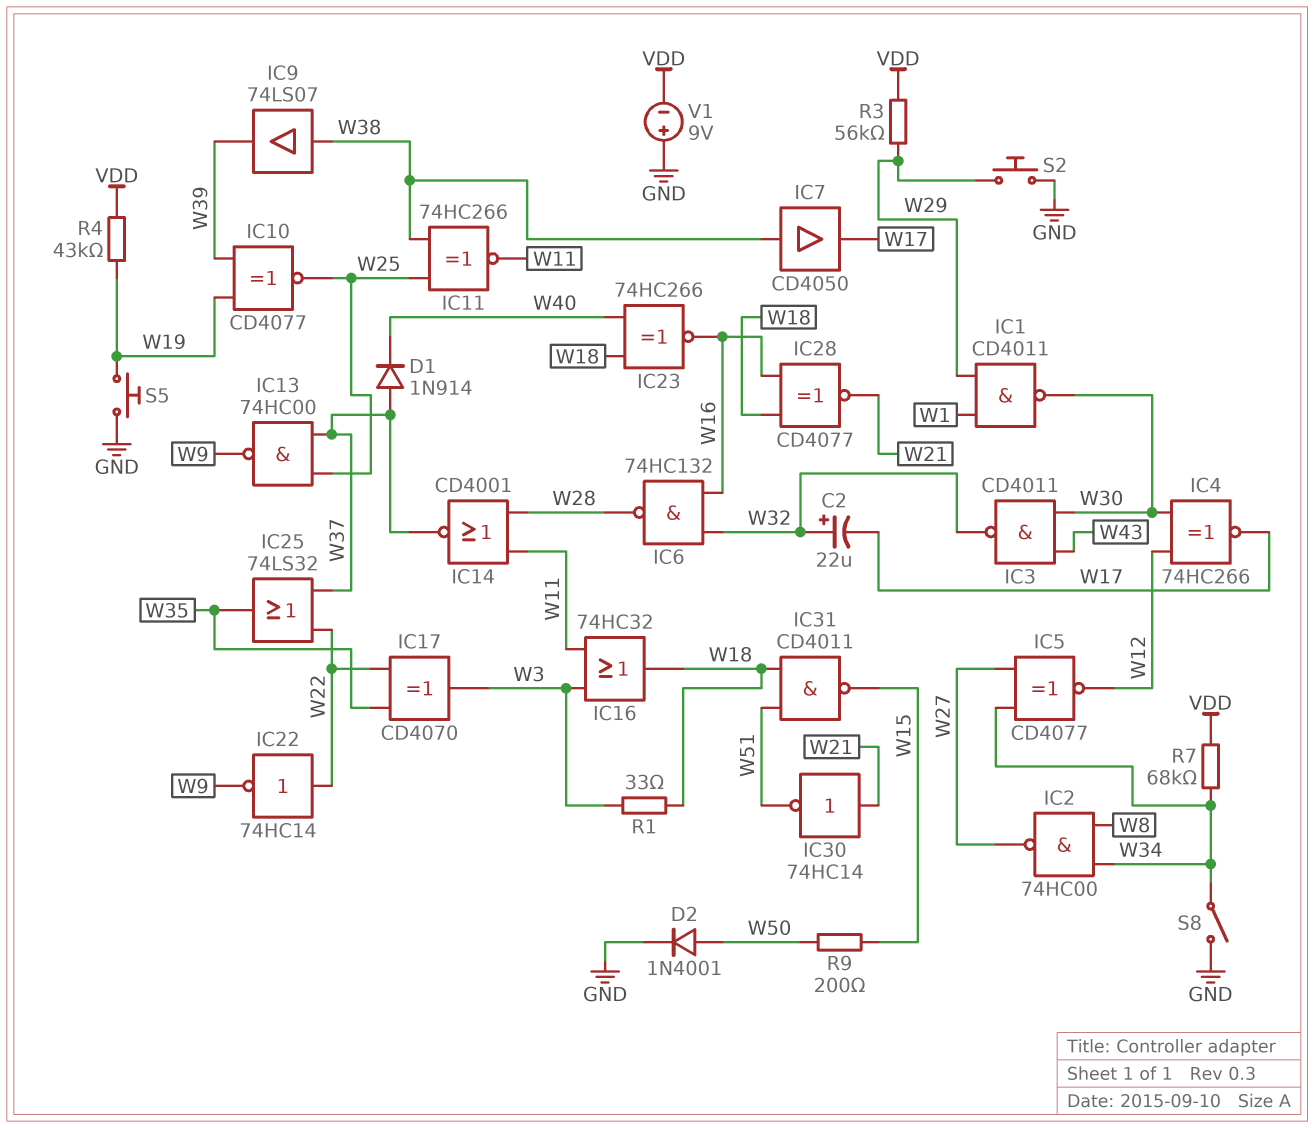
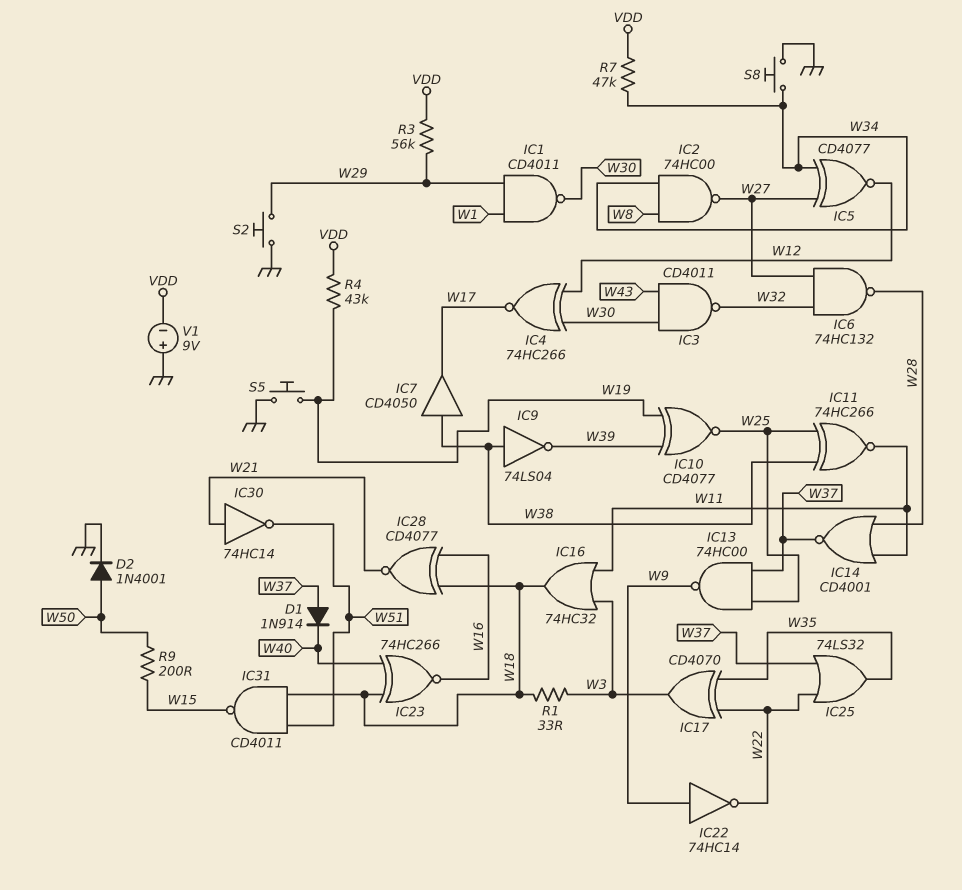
C2: 22uF (plus W32, minus W17) -> none
IC6: NAND 74HC132 (in W16, in W32, out W28) -> NAND 74HC132 (in W27, in W32, out W28)
IC9: buffer 74LS07 (in W38, out W39) -> NOT 74LS04 (in W38, out W39)
IC22: NOT 74HC14 (in W22, out W9) -> NOT 74HC14 (in W9, out W22)
R7: 68k (VDD, W34) -> 47k (VDD, W34)
S8: switch (GND, W34) -> button (GND, W34)

